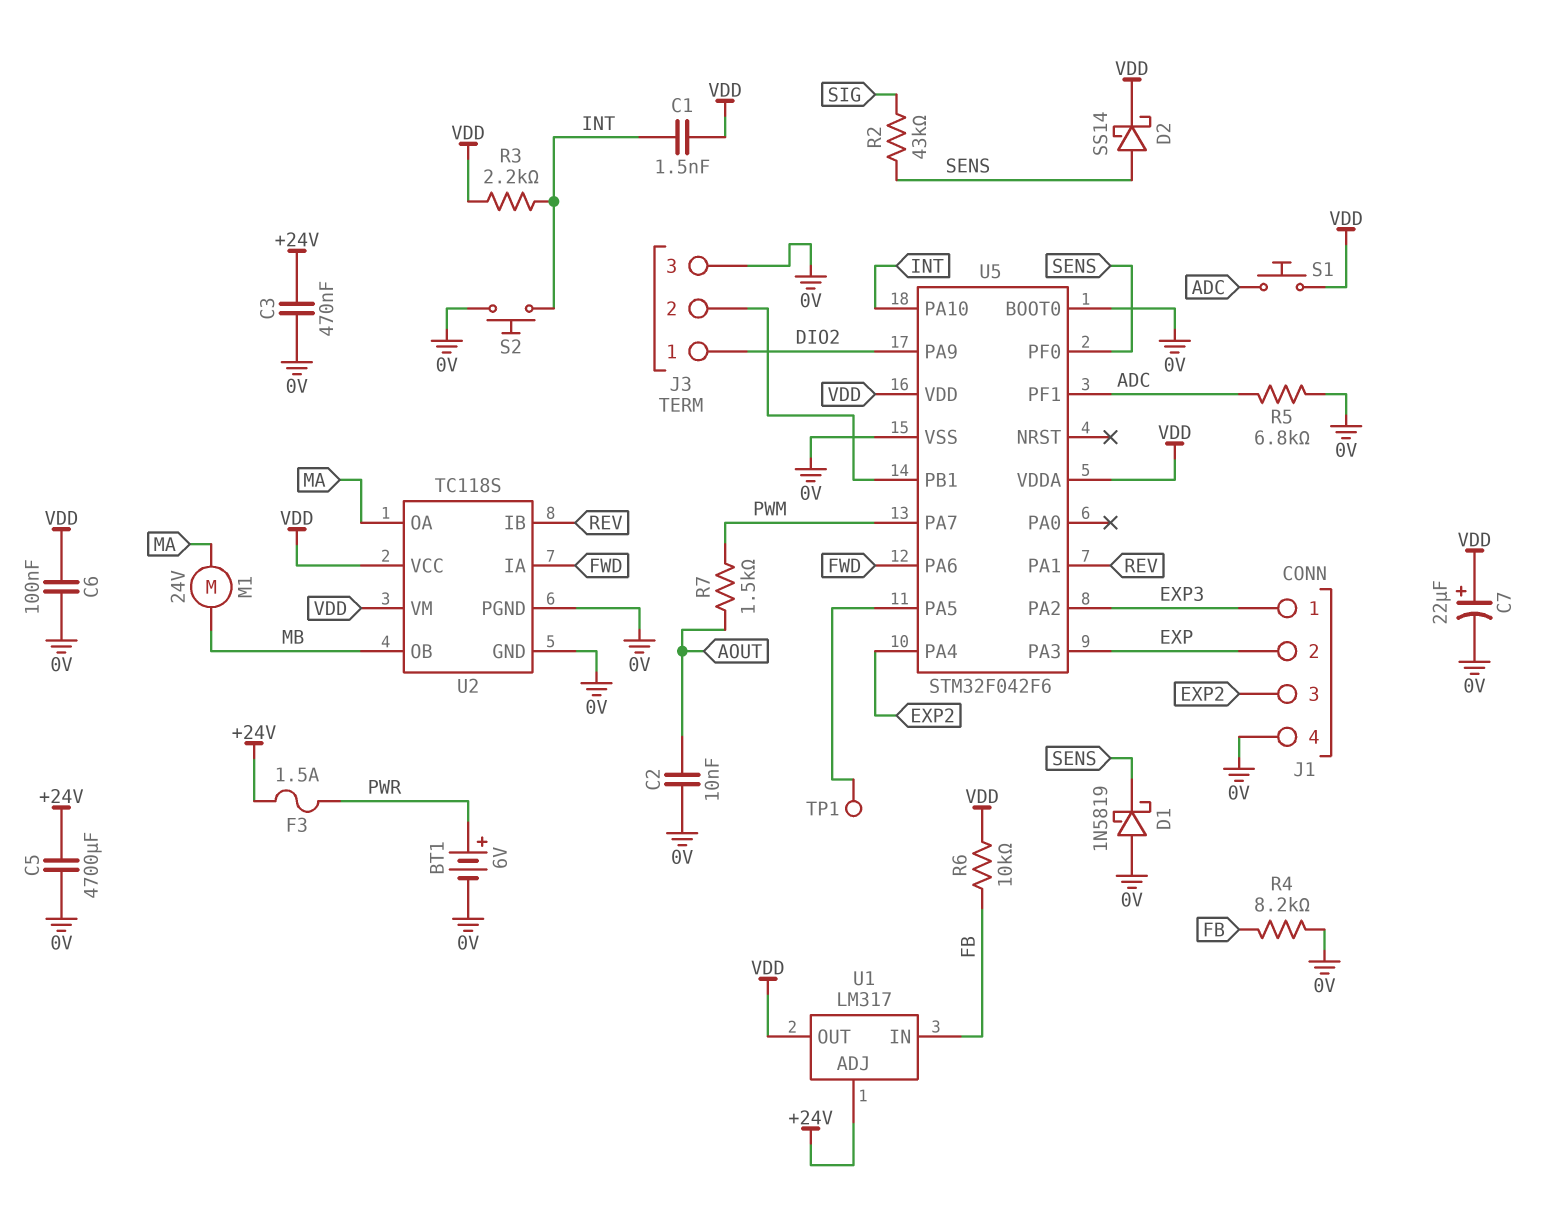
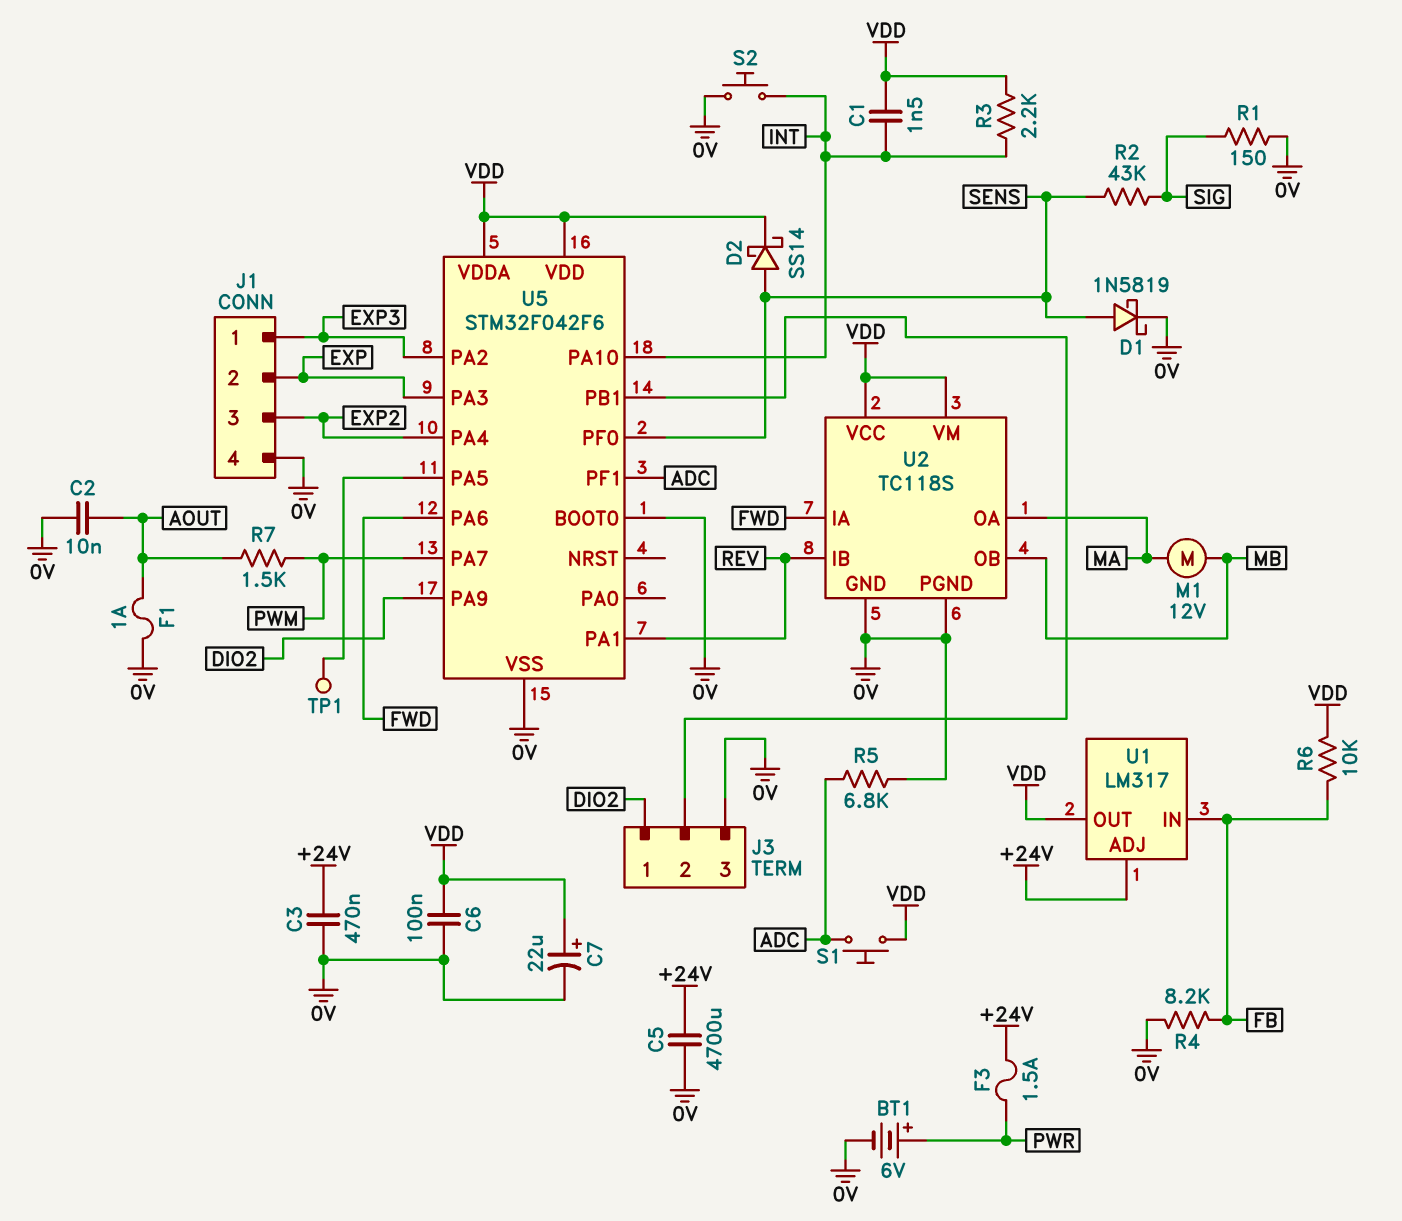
D1: schottky 1N5819 (A 0V, K SENS) -> schottky 1N5819 (A SENS, K 0V)
F1: none -> 1A (0V, AOUT)
M1: motor 24V (MA, MB) -> motor 12V (MA, MB)
R1: none -> 150 (0V, SIG)

